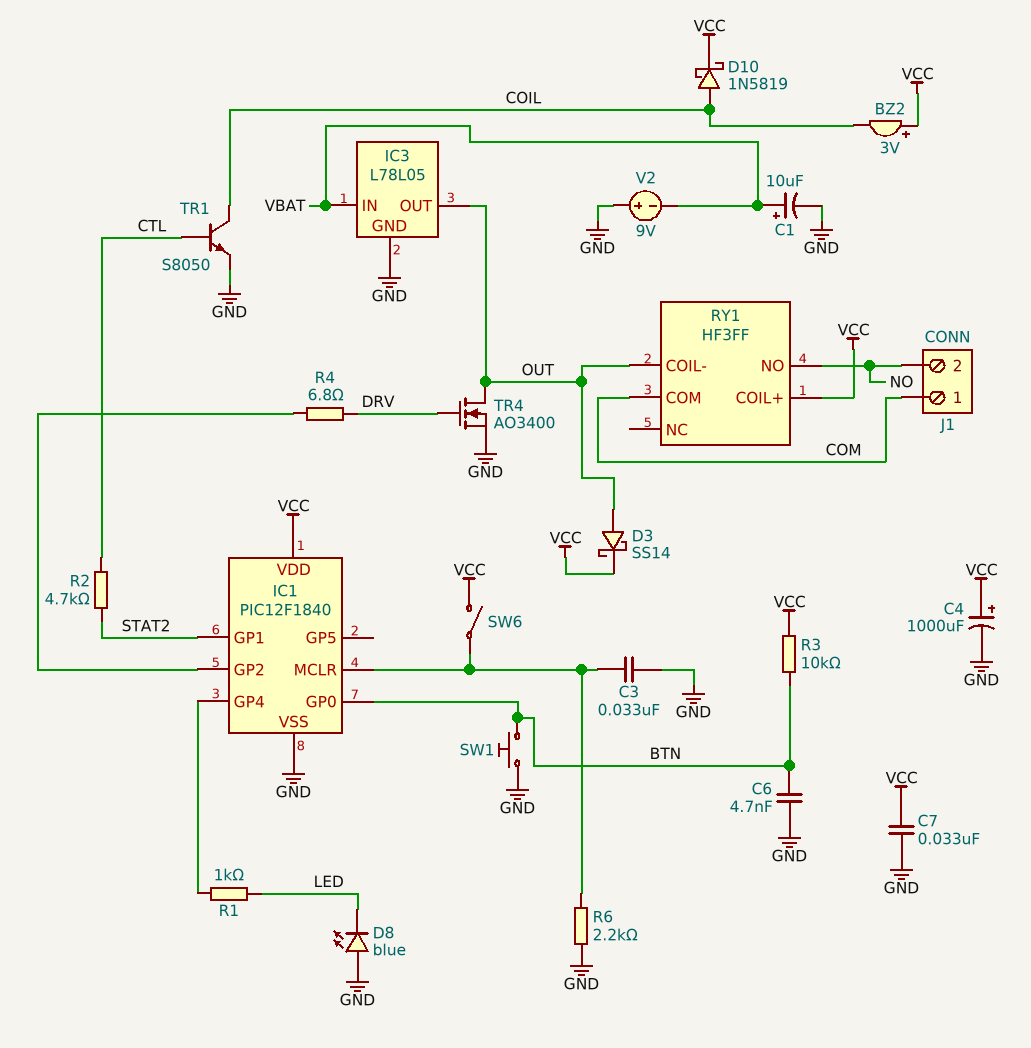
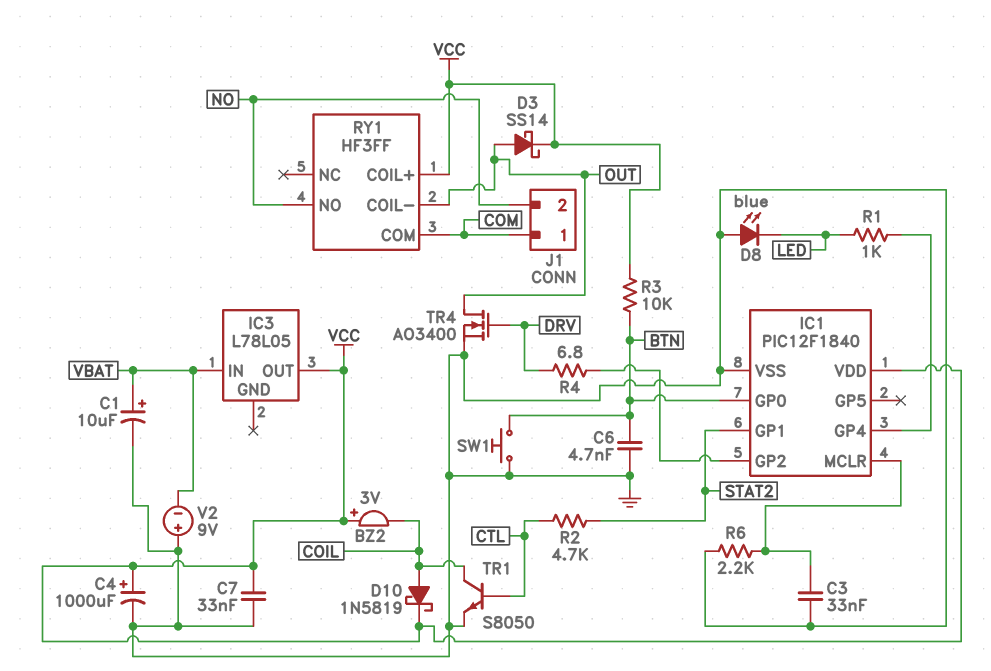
IC3 pin GND: GND -> none
IC3 pin OUT: OUT -> VCC
SW6: switch (IC1/MCLR, VCC) -> none

